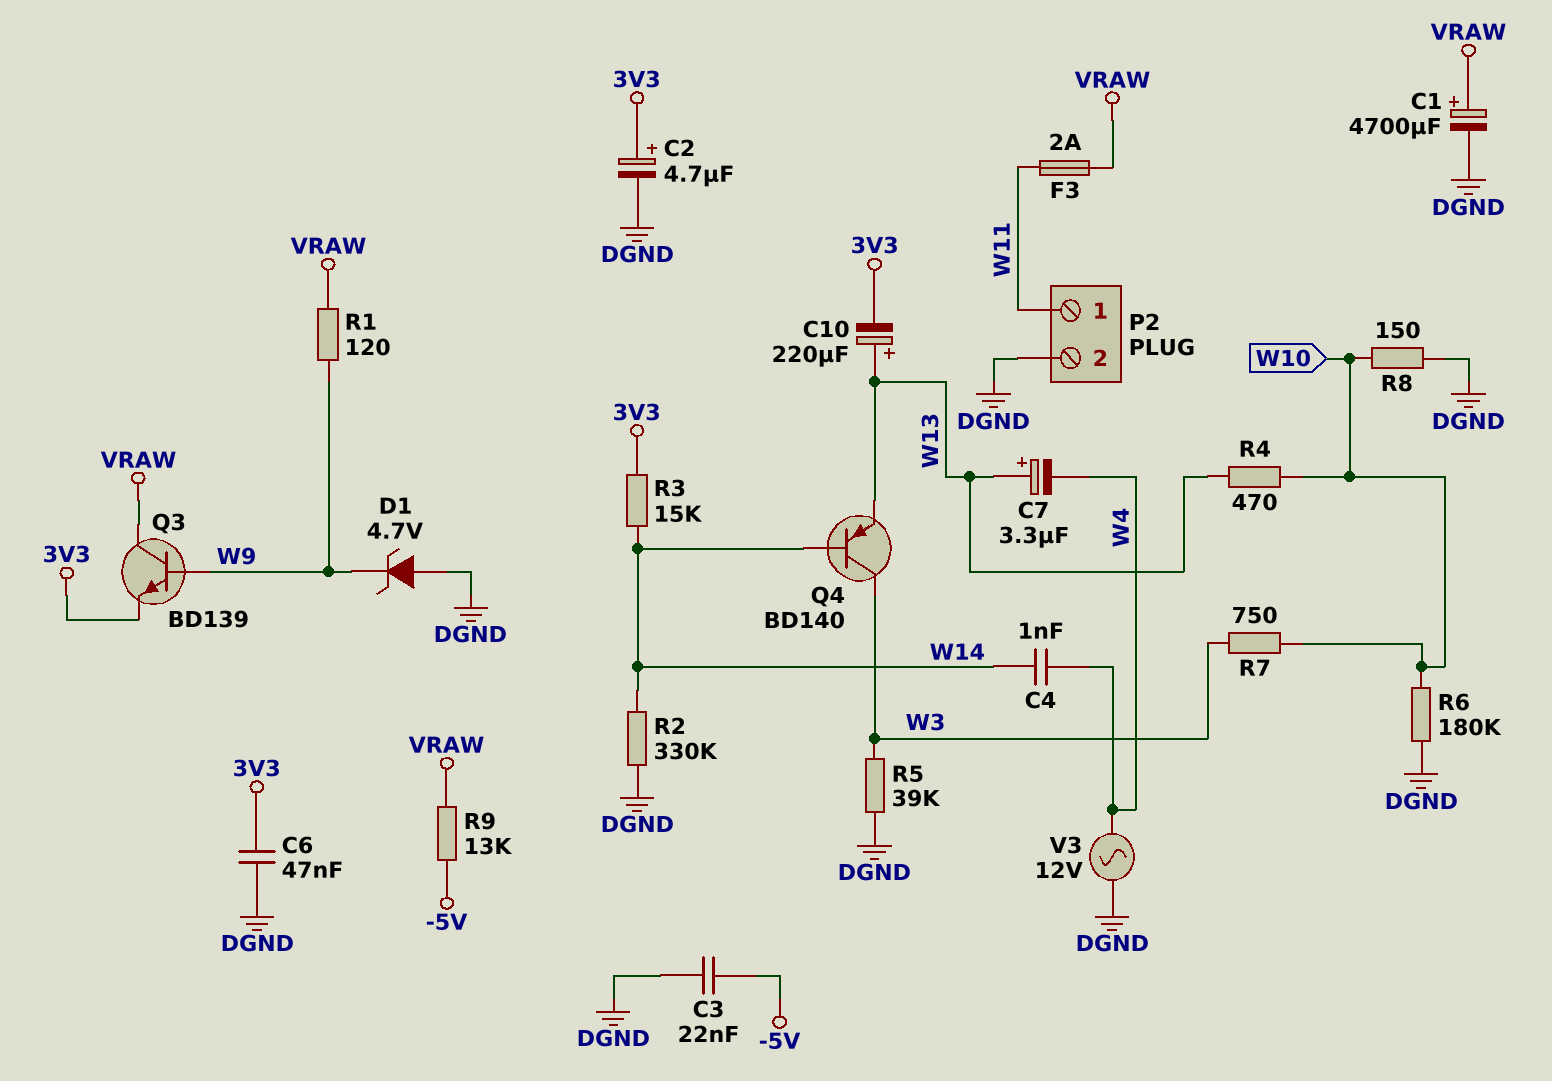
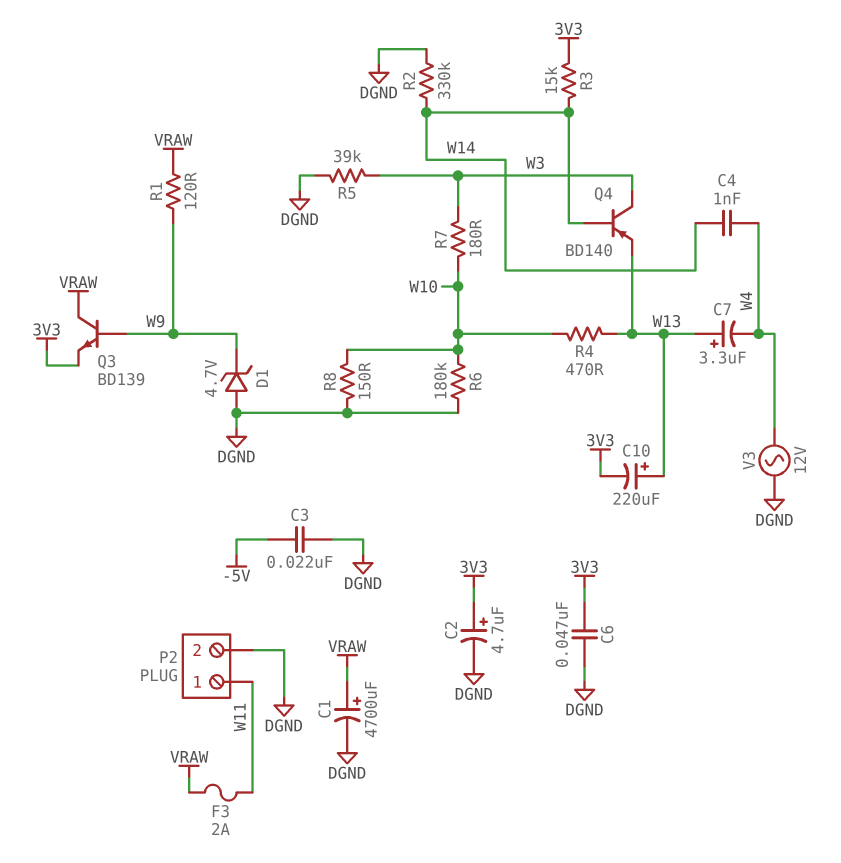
R7: 750 (W3, W10) -> 180 (W3, W10)
R9: 13k (-5V, VRAW) -> none

